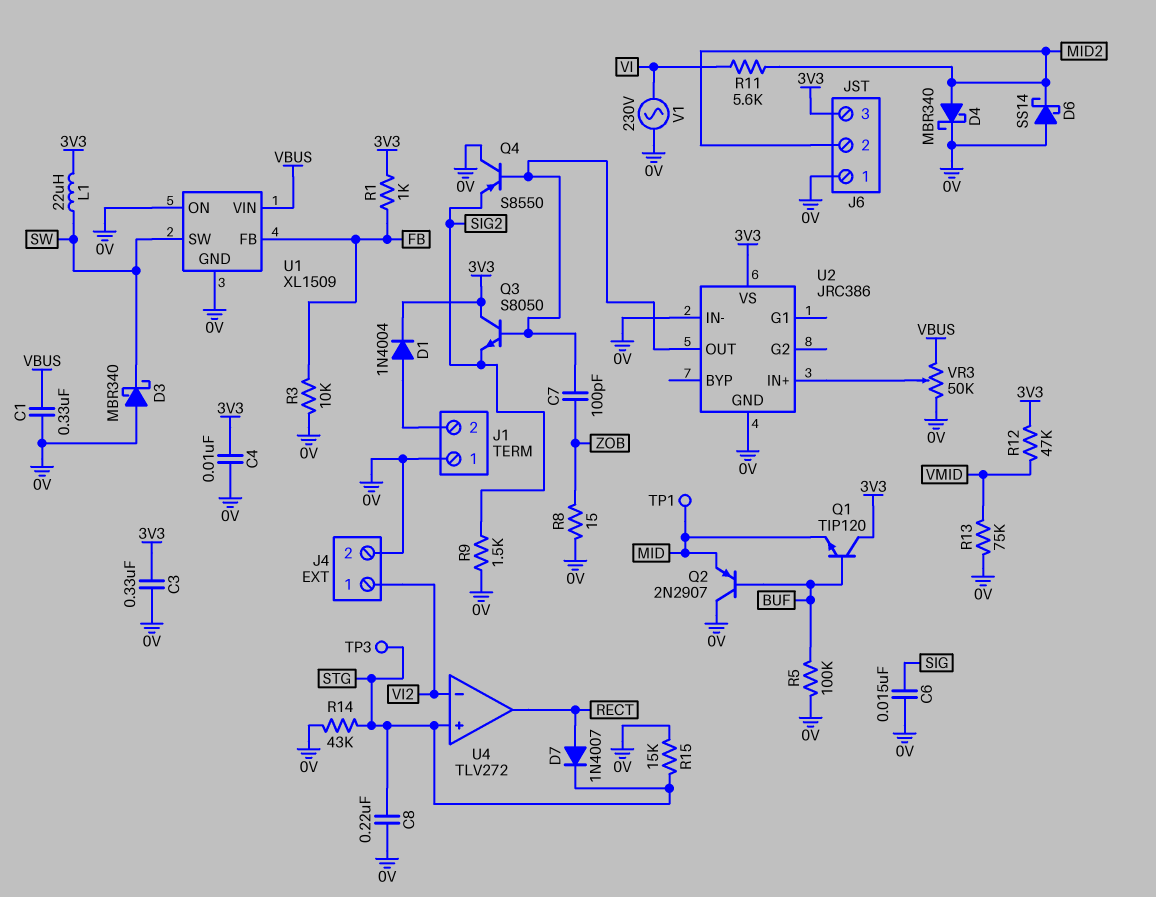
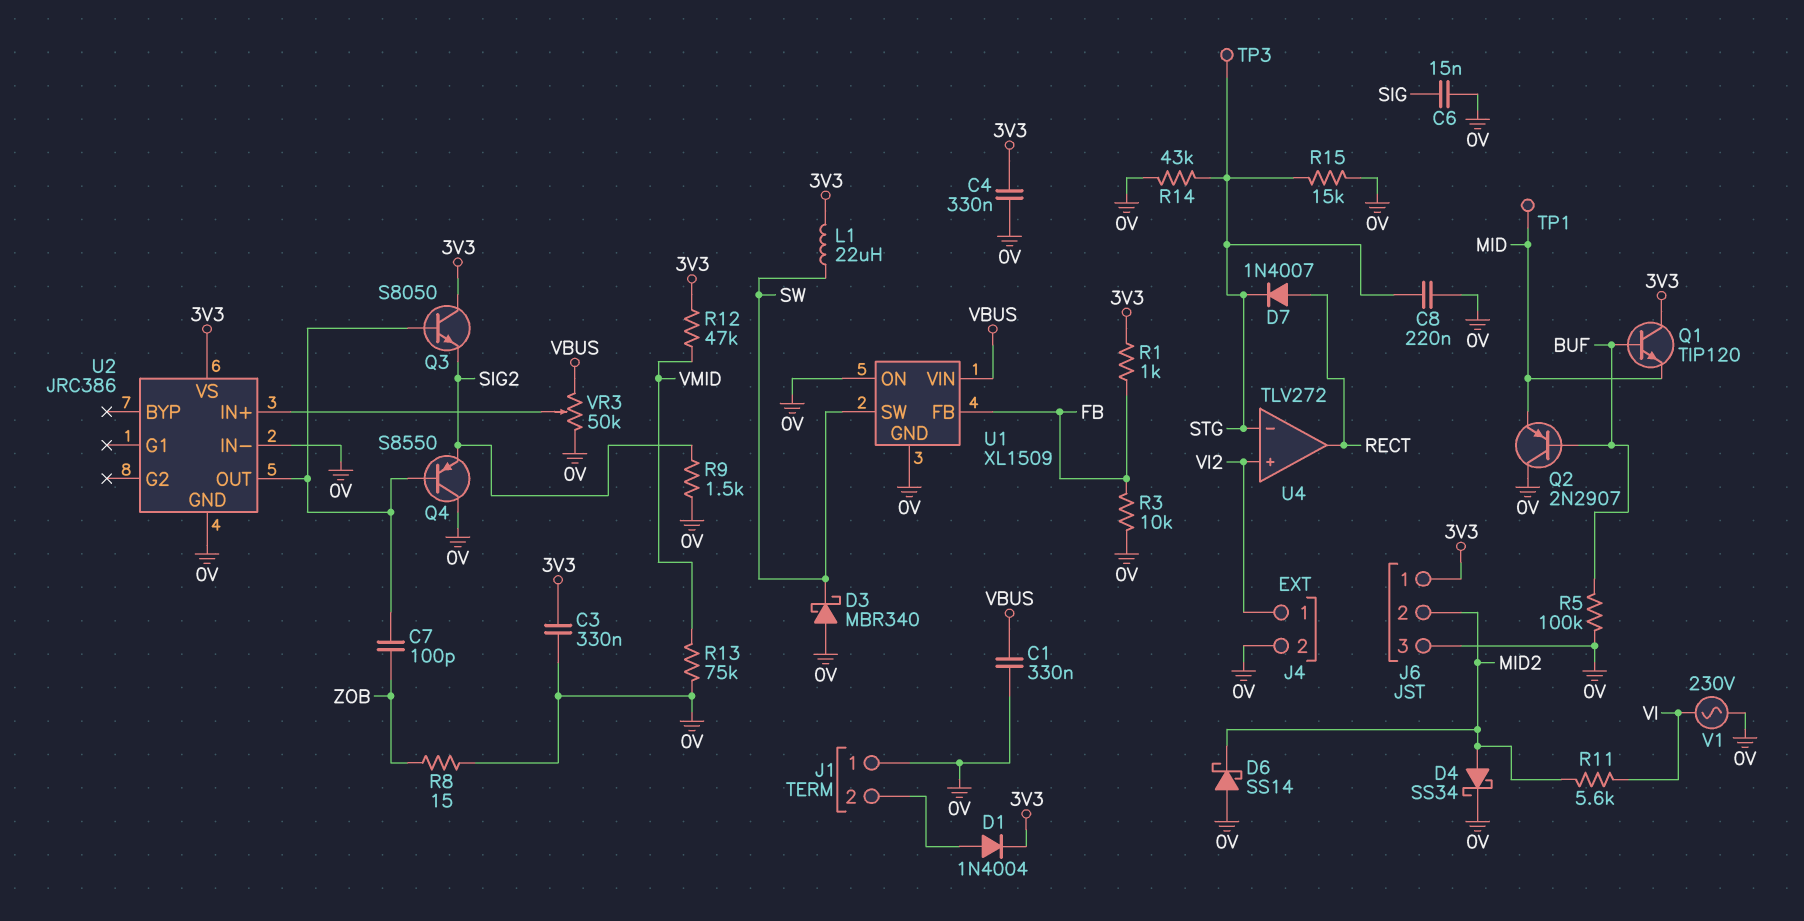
C4: 10nF (0V, 3V3) -> 330nF (0V, 3V3)
D4: schottky MBR340 (A MID2, K 0V) -> schottky SS34 (A MID2, K 0V)
J6 pin 1: 0V -> 3V3
J6 pin 3: 3V3 -> 0V
U4 pin in+: STG -> VI2
U4 pin in-: VI2 -> STG

